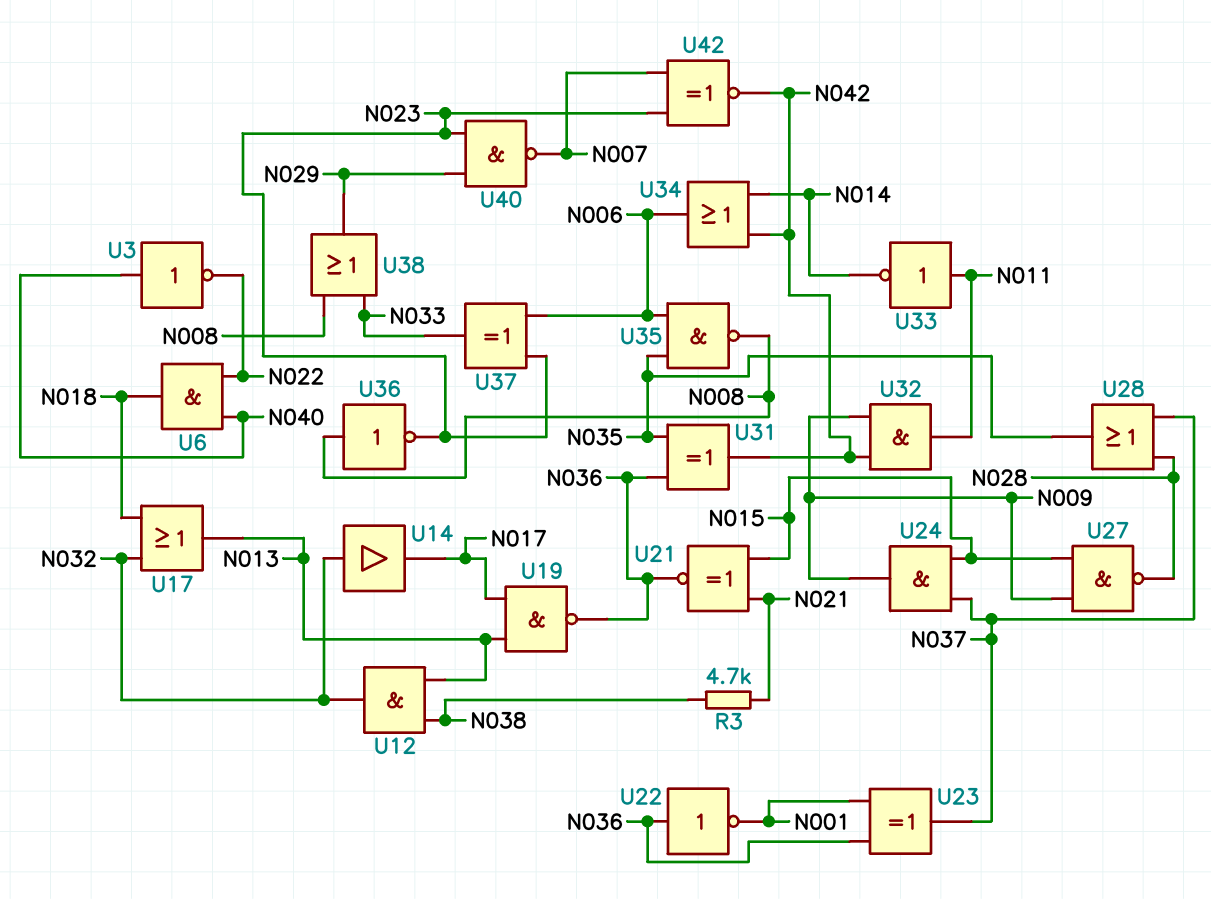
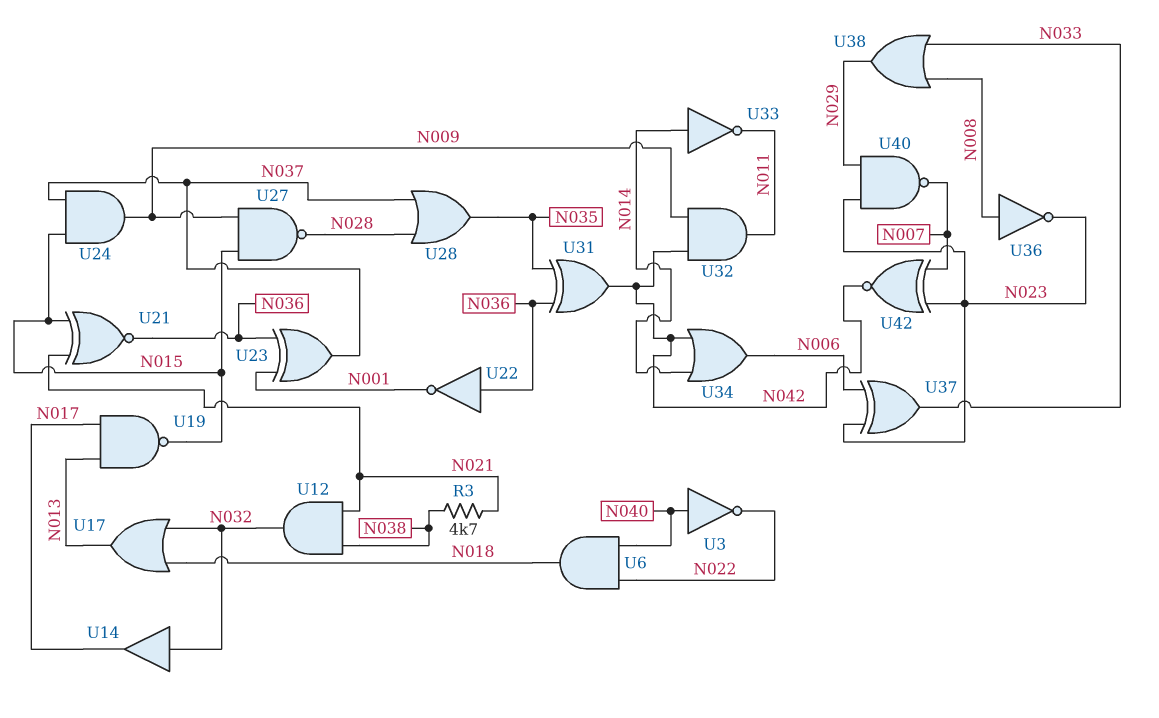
U12: AND (in N013, in N038, out N032) -> AND (in N021, in N038, out N032)
U19: NAND (in N013, in N017, out N036) -> NAND (in N013, in N017, out N015)
U33: NOT (in N011, out N014) -> NOT (in N014, out N011)
U35: NAND (in N006, in N035, out N008) -> none

